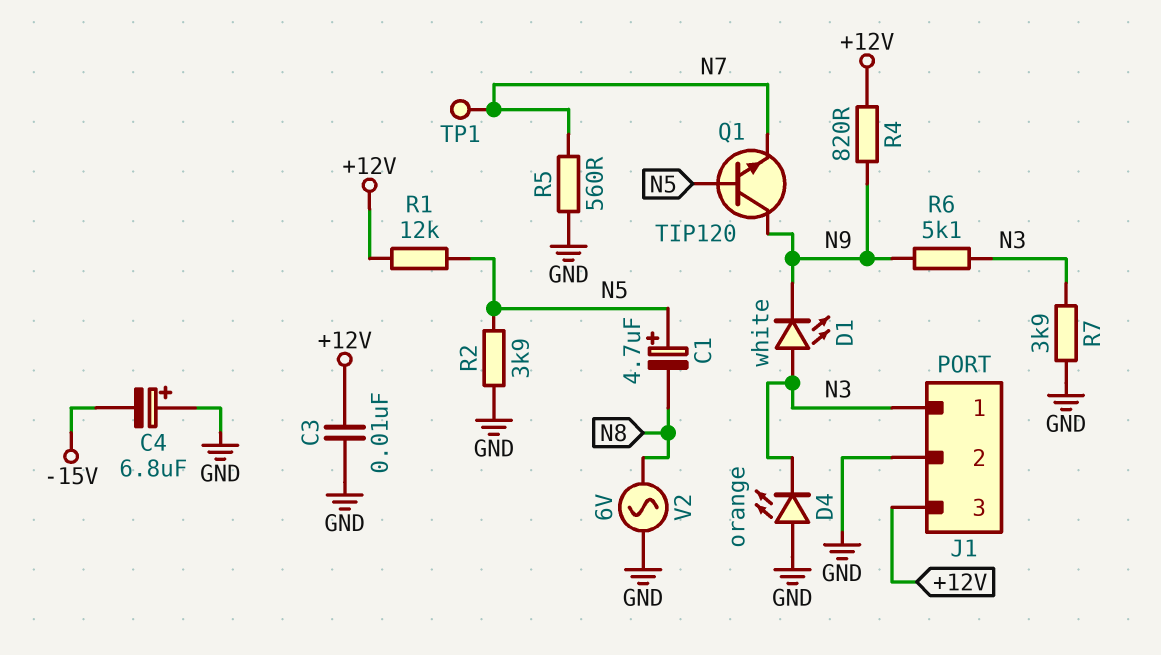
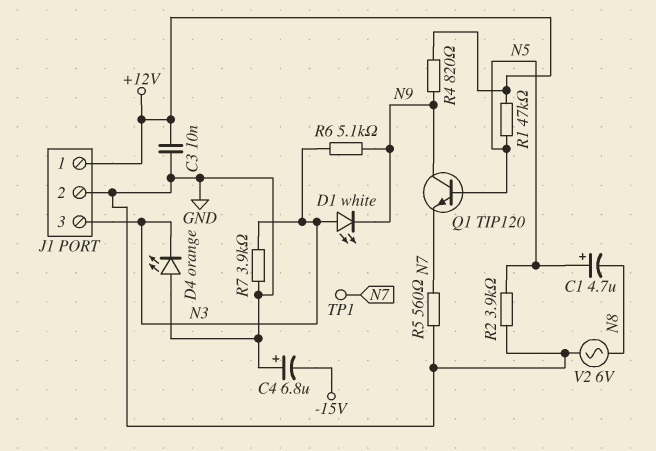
J1 pin 1: N3 -> +12V
J1 pin 3: +12V -> N3
R1: 12k (+12V, N5) -> 47k (+12V, N5)

